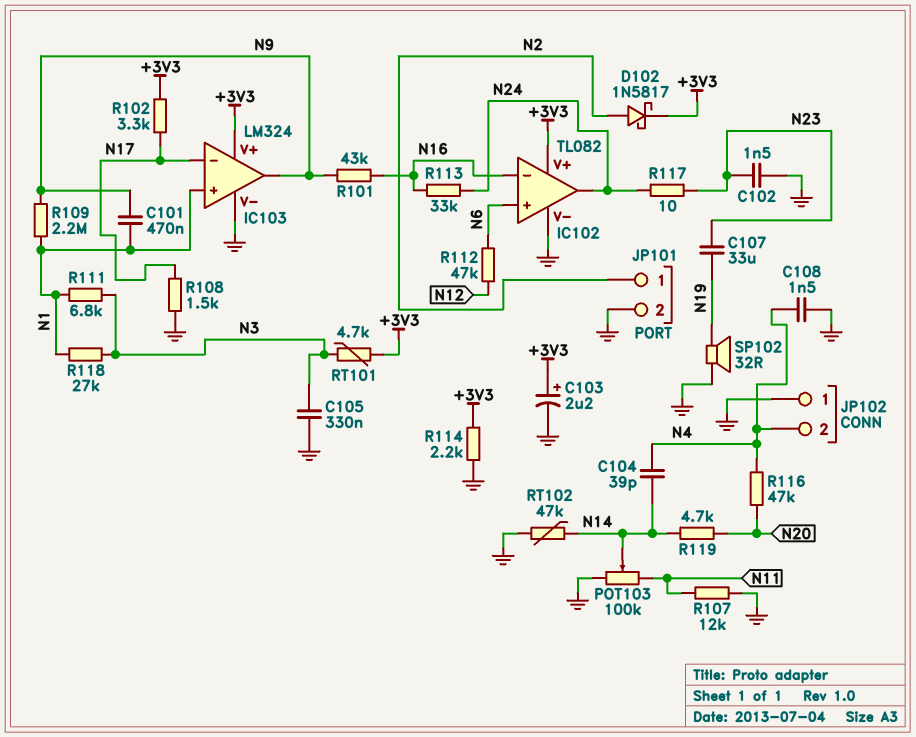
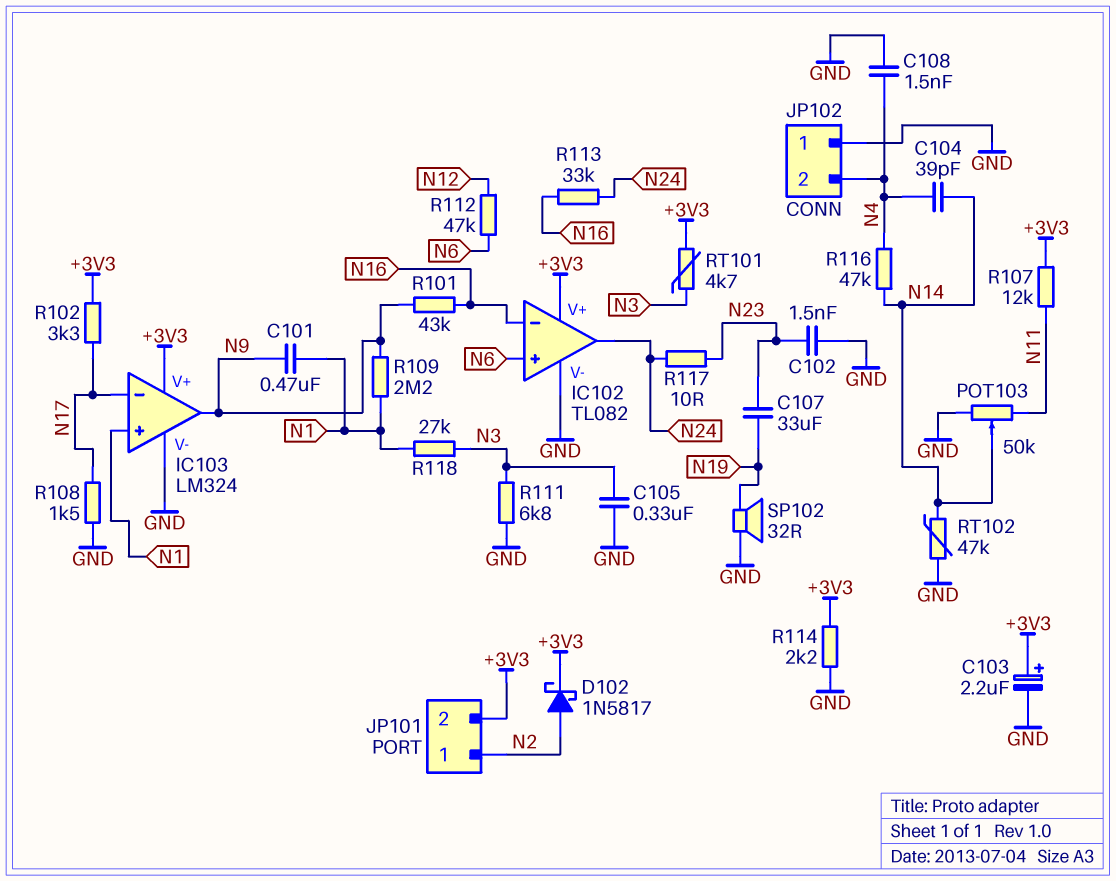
JP101 pin 2: GND -> +3V3
POT103: 100k (GND, N11, wiper N14) -> 50k (GND, N11, wiper N14)
R107: 12k (GND, N11) -> 12k (+3V3, N11)
R111: 6.8k (N1, N3) -> 6.8k (GND, N3)
R116: 47k (N4, N20) -> 47k (N4, N14)
R119: 4.7k (N14, N20) -> none

